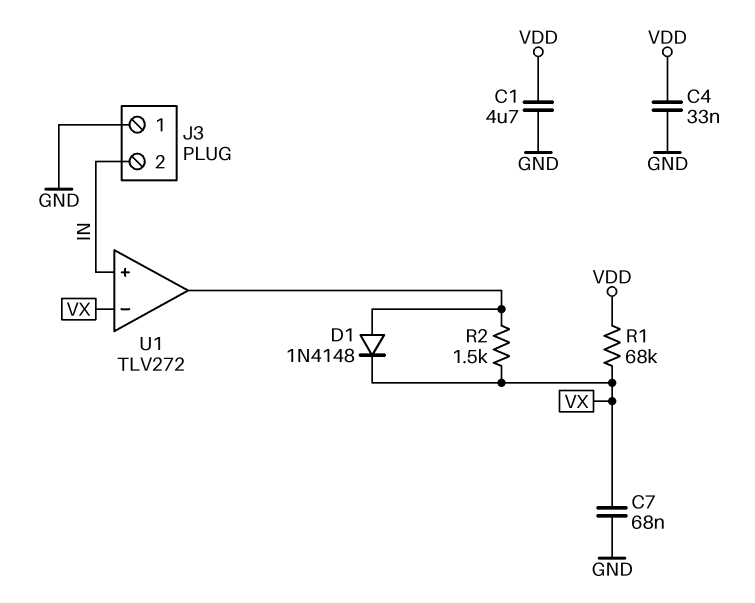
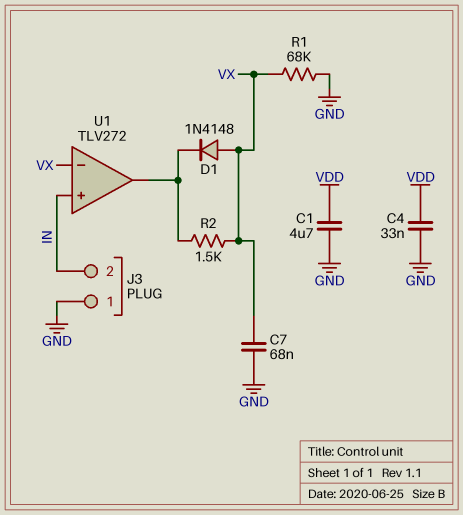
D1: diode 1N4148 (A U1/out, K VX) -> diode 1N4148 (A VX, K U1/out)
R1: 68k (VDD, VX) -> 68k (GND, VX)

